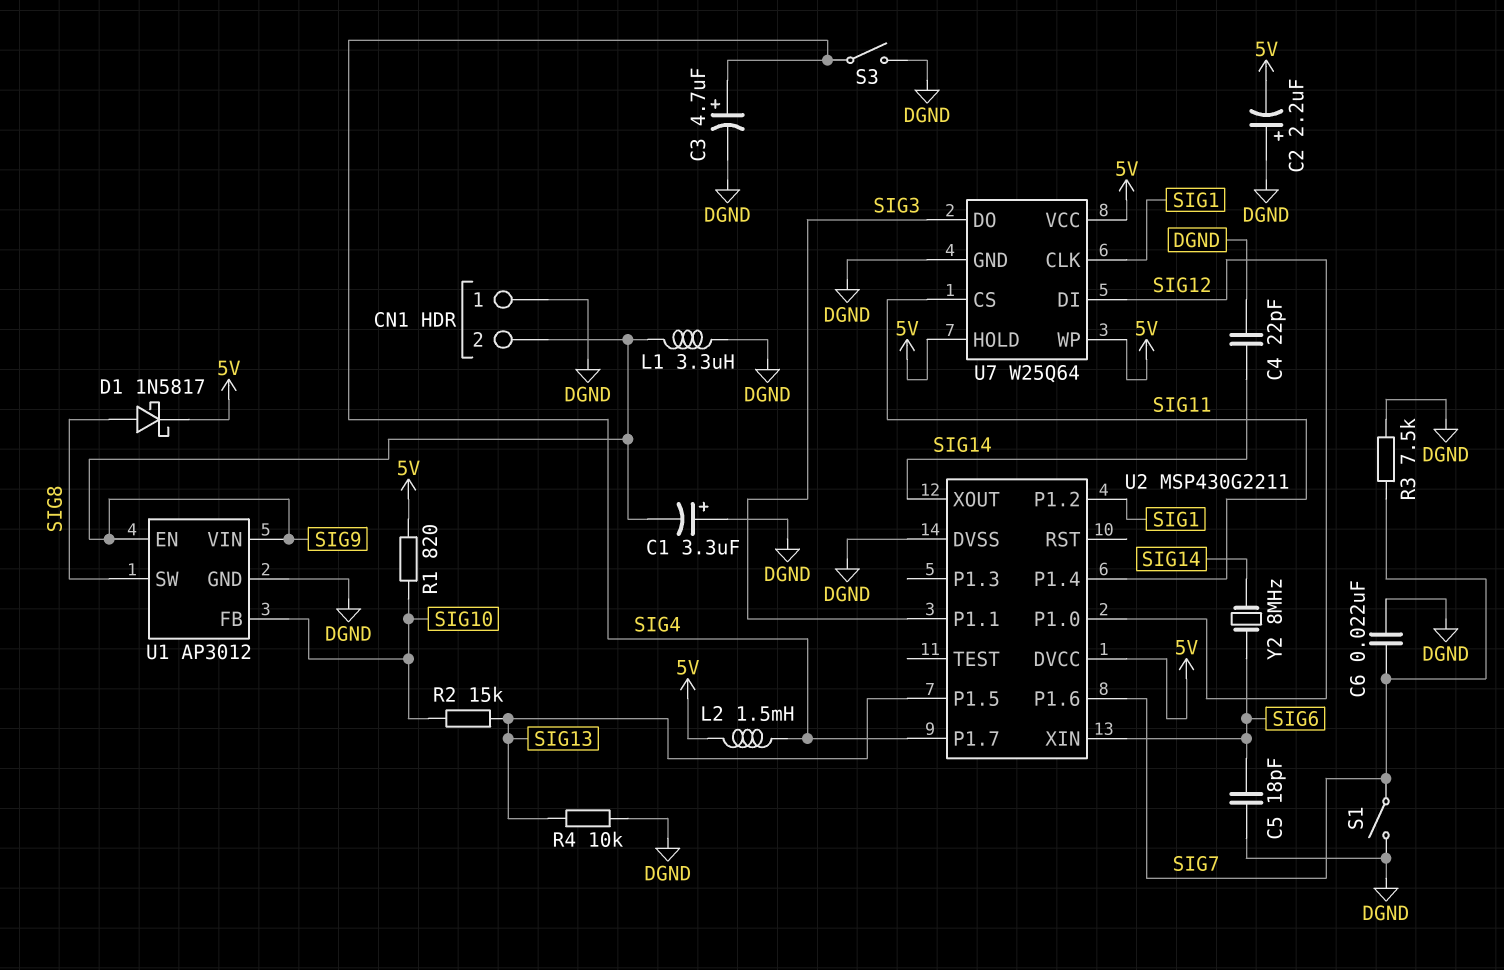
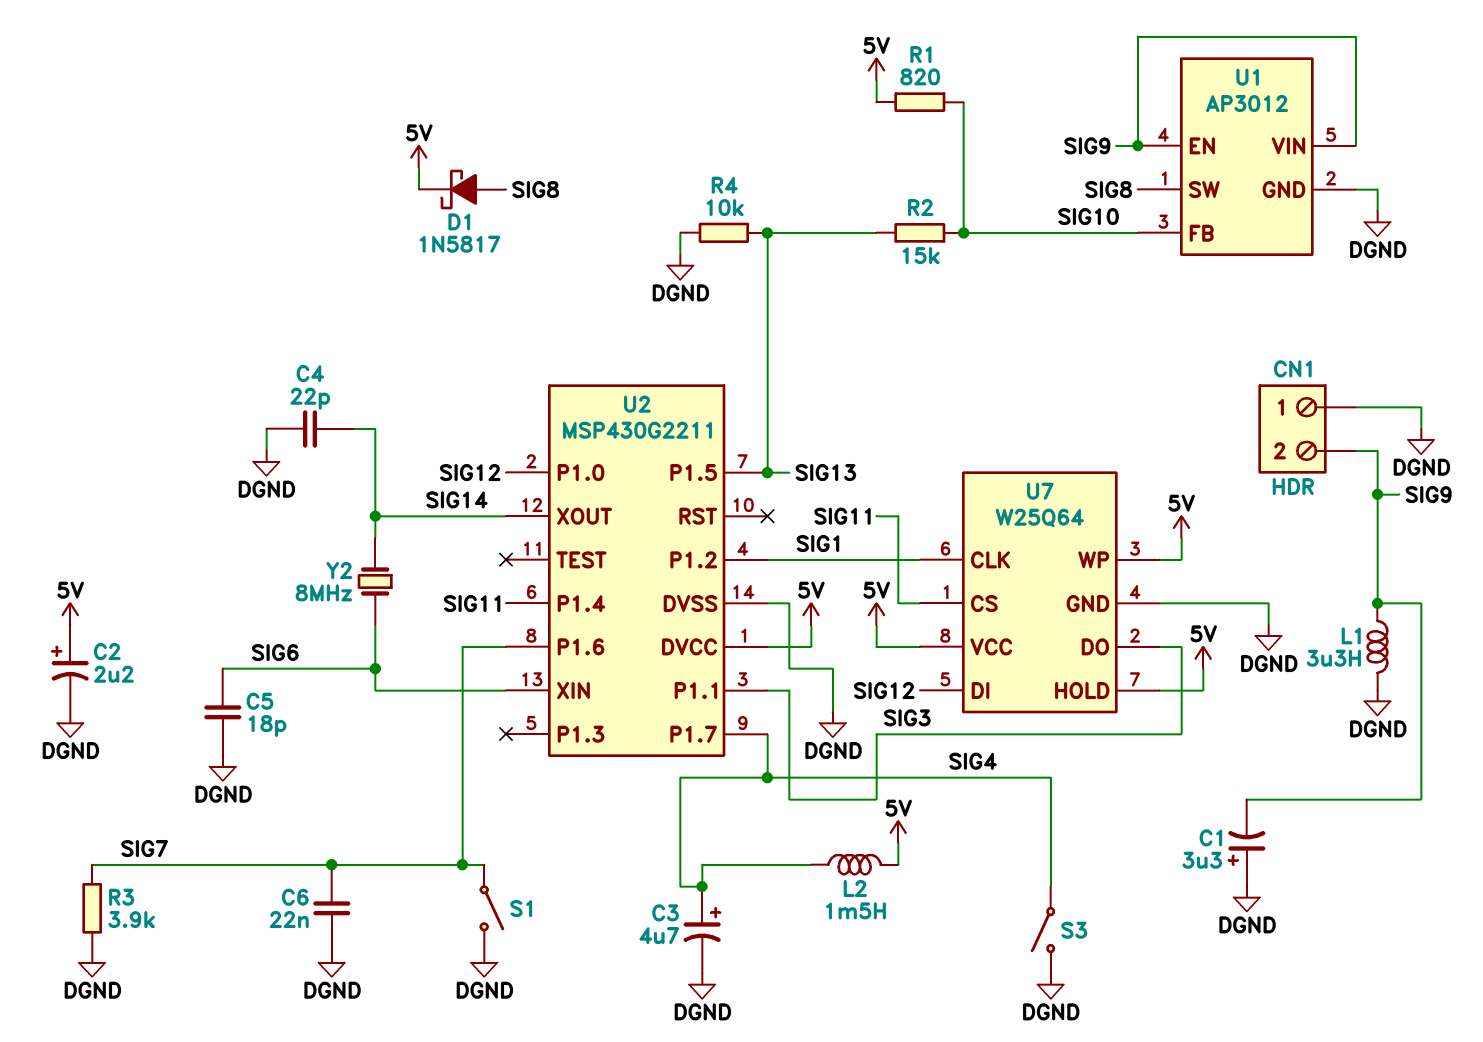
C2: 2.2uF (plus DGND, minus 5V) -> 2.2uF (plus 5V, minus DGND)
R3: 7.5k (DGND, SIG7) -> 3.9k (DGND, SIG7)

